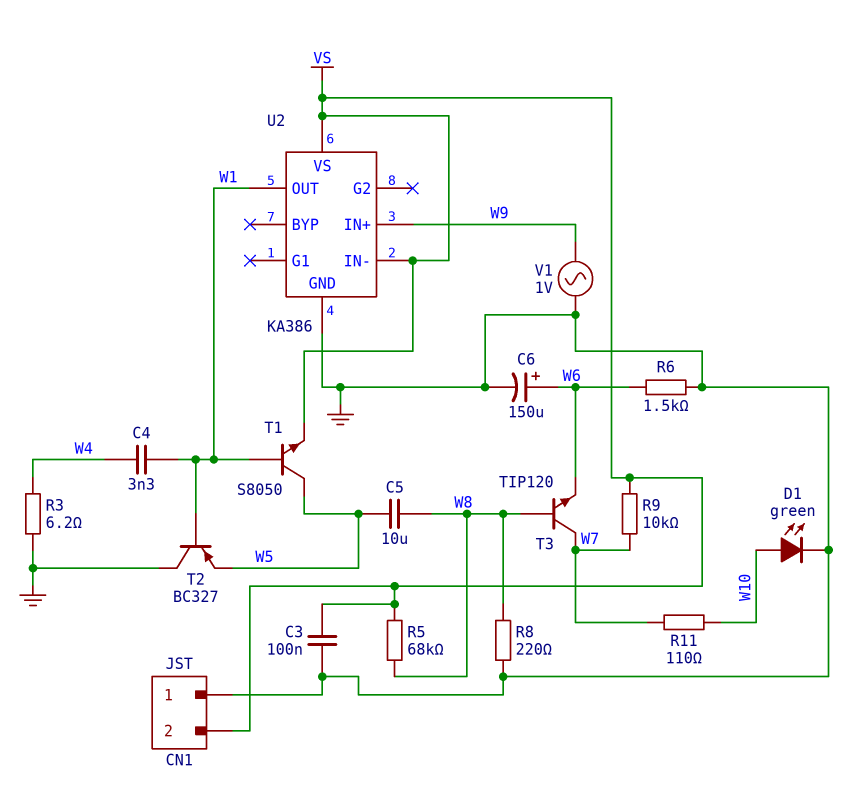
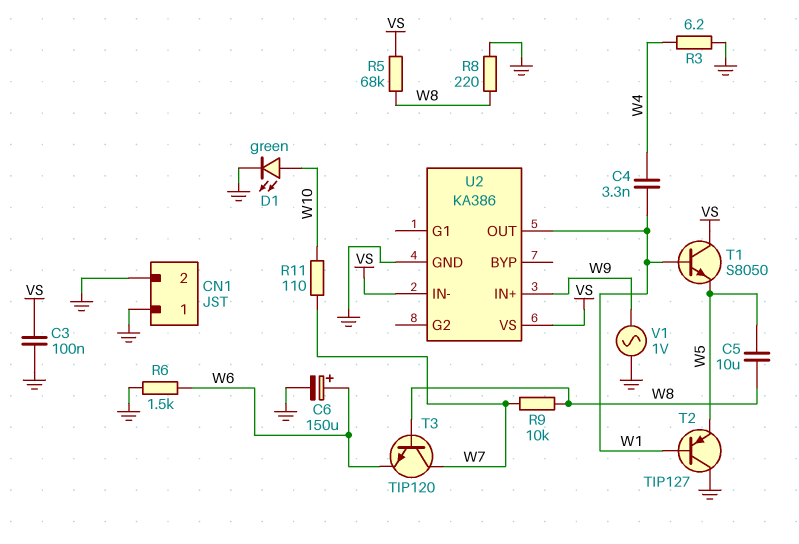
CN1 pin 2: VS -> GND
R9: 10k (VS, W7) -> 10k (W7, W8)
T1: NPN S8050 (B W1, C W5, E VS) -> NPN S8050 (B W1, C VS, E W5)
T2: PNP BC327 (B W1, C GND, E W5) -> PNP TIP127 (B W1, C GND, E W5)

